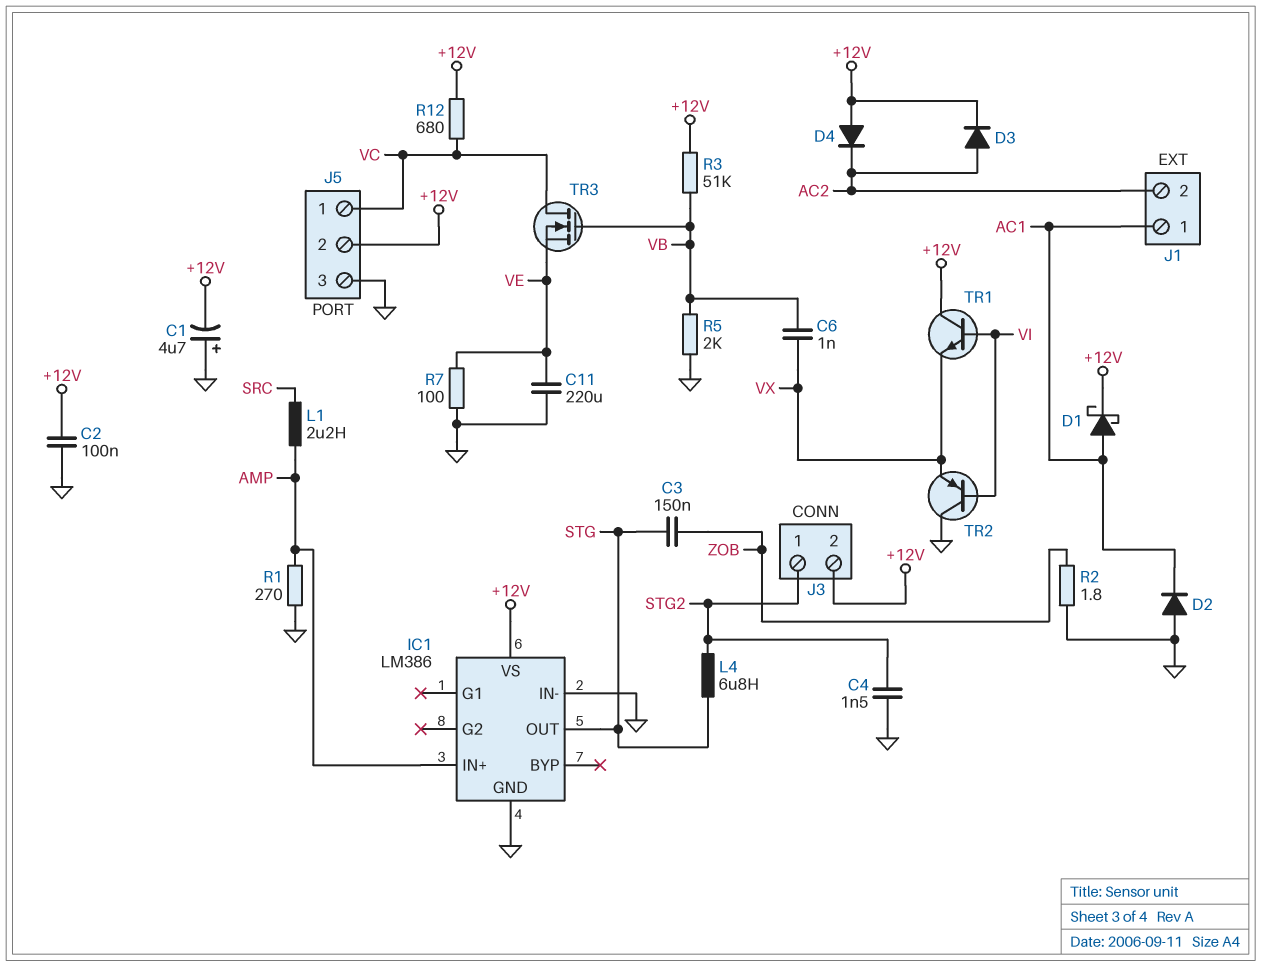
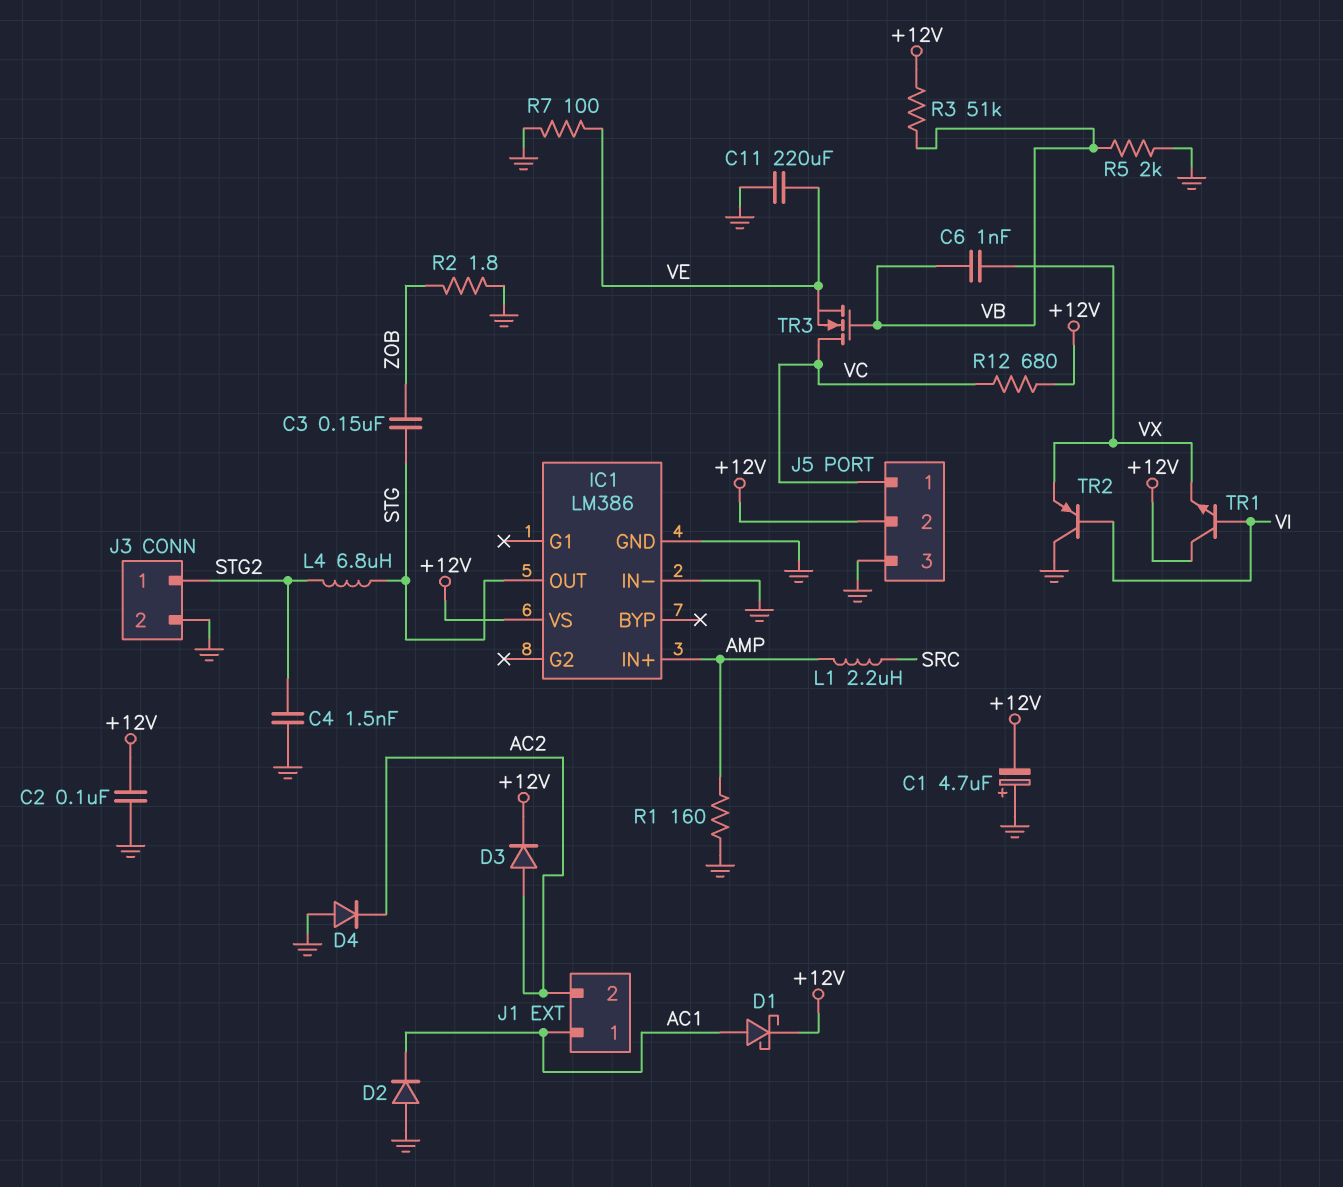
D4: diode (A +12V, K AC2) -> diode (A GND, K AC2)
J3 pin 2: +12V -> GND
R1: 270 (AMP, GND) -> 160 (AMP, GND)

